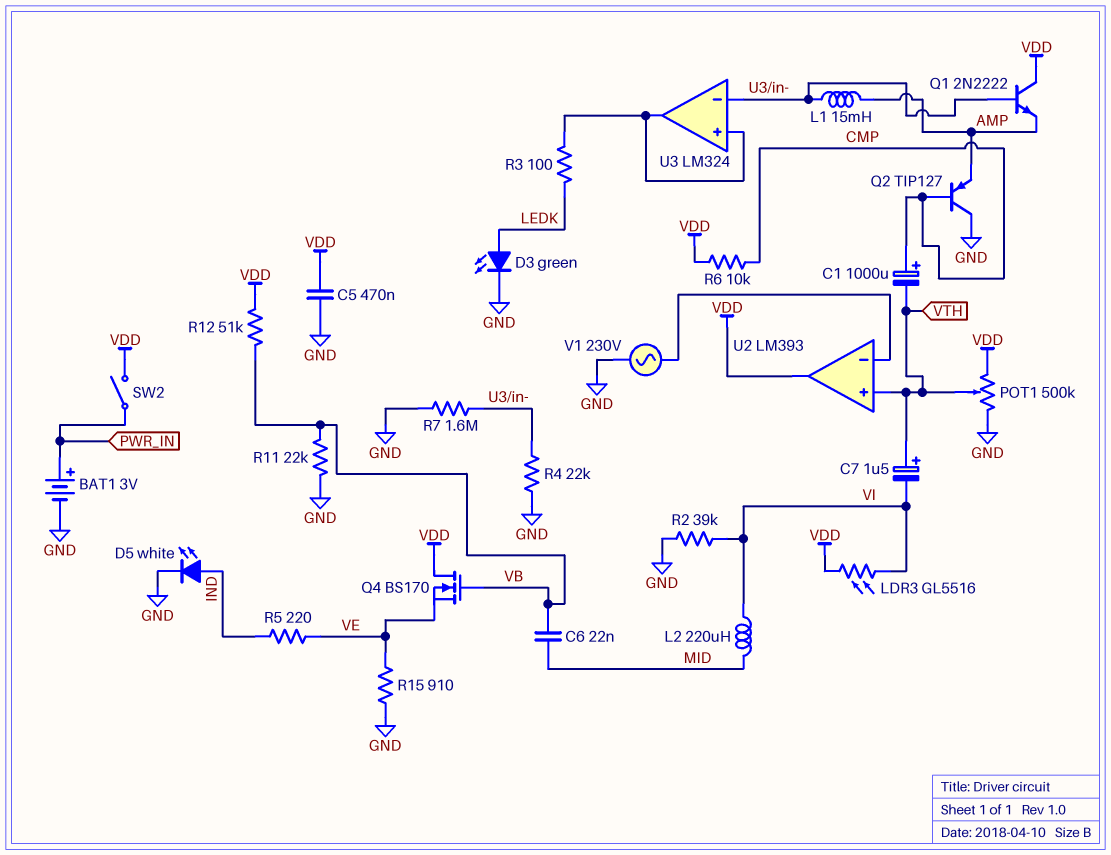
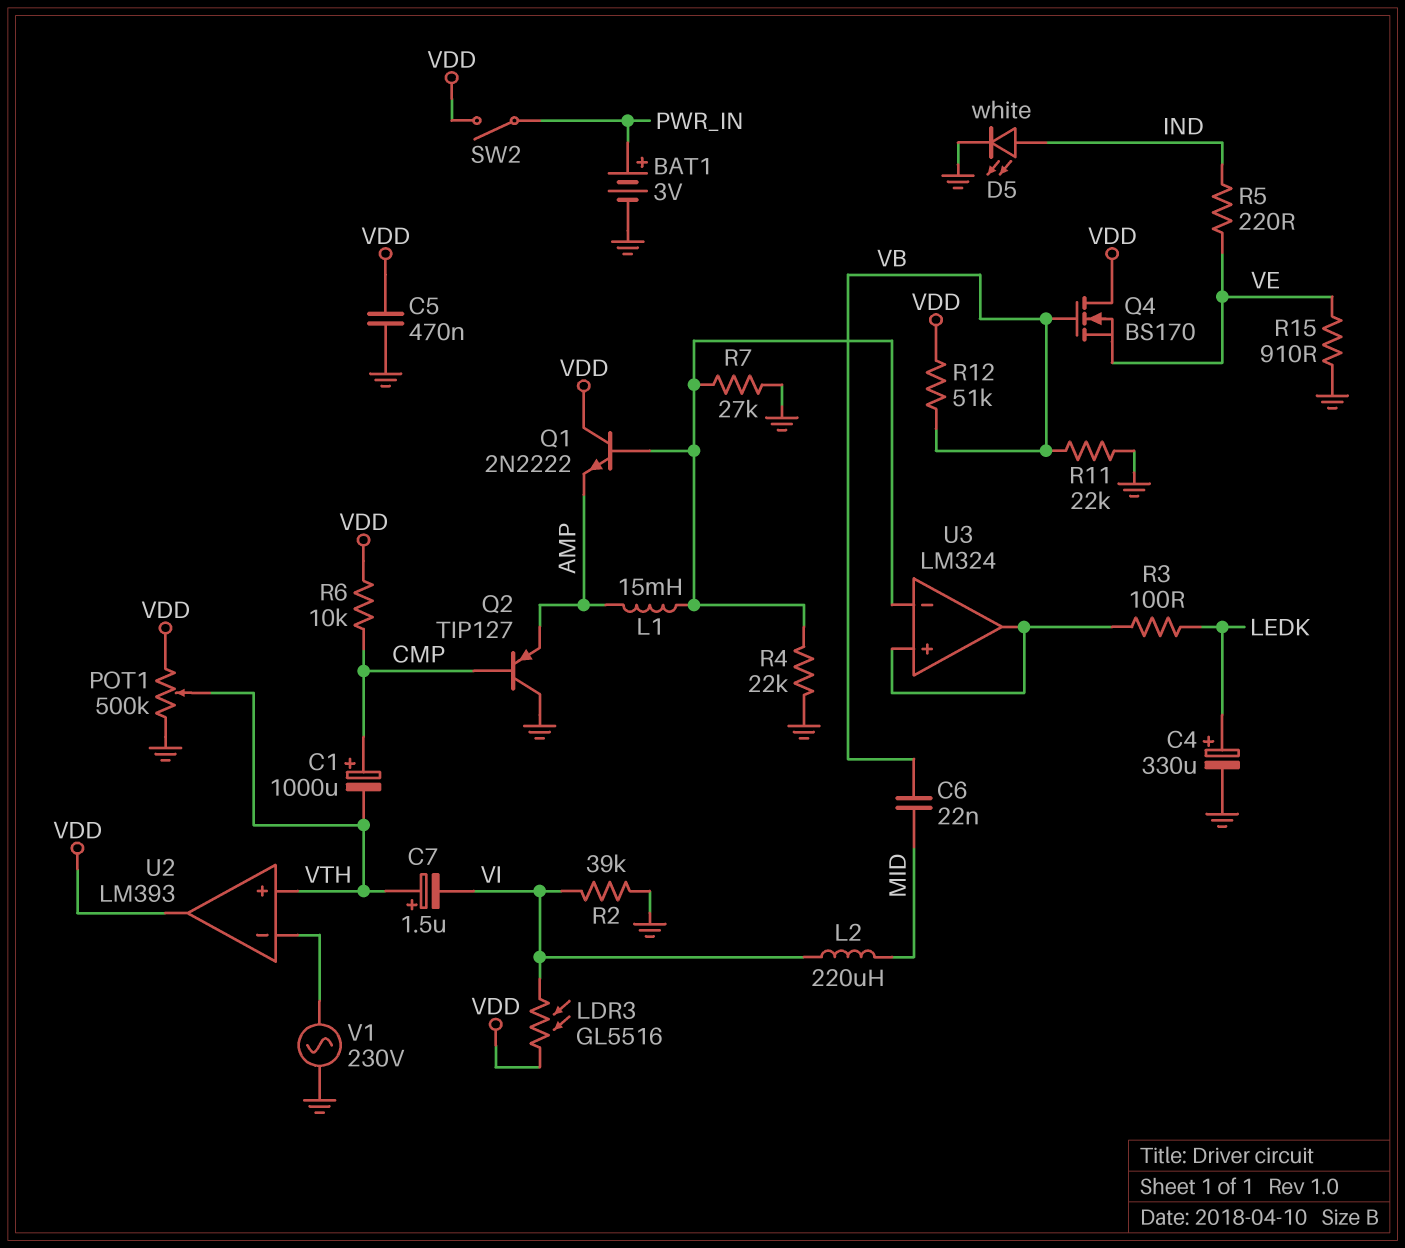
C4: none -> 330uF (plus LEDK, minus GND)
D3: LED green (A LEDK, K GND) -> none
R7: 1.6M (GND, U3/in-) -> 27k (GND, U3/in-)

